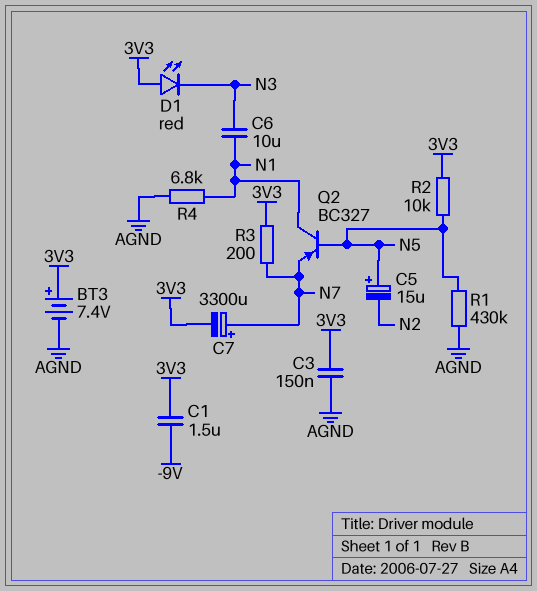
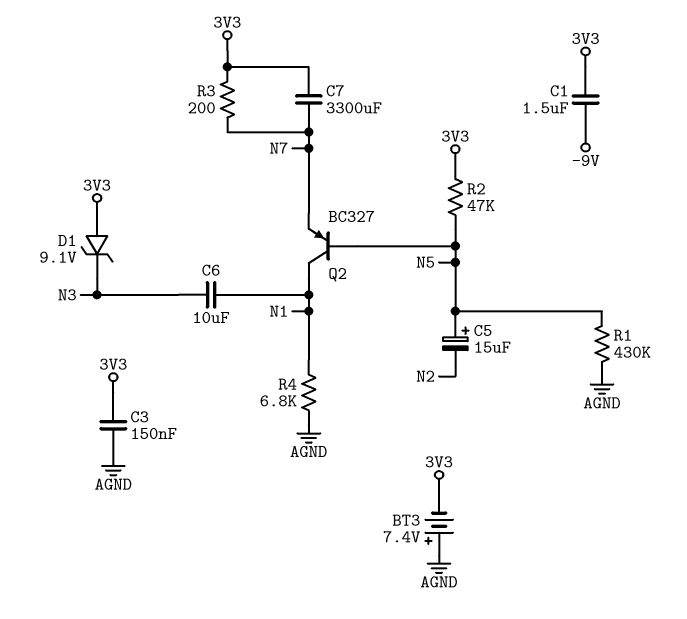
BT3: 7.4V (plus 3V3, minus AGND) -> 7.4V (plus AGND, minus 3V3)
C7: 3300uF (plus N7, minus 3V3) -> 3300uF (3V3, N7)
D1: LED red (A 3V3, K N3) -> zener 9.1V (A 3V3, K N3)
R2: 10k (3V3, N5) -> 47k (3V3, N5)

